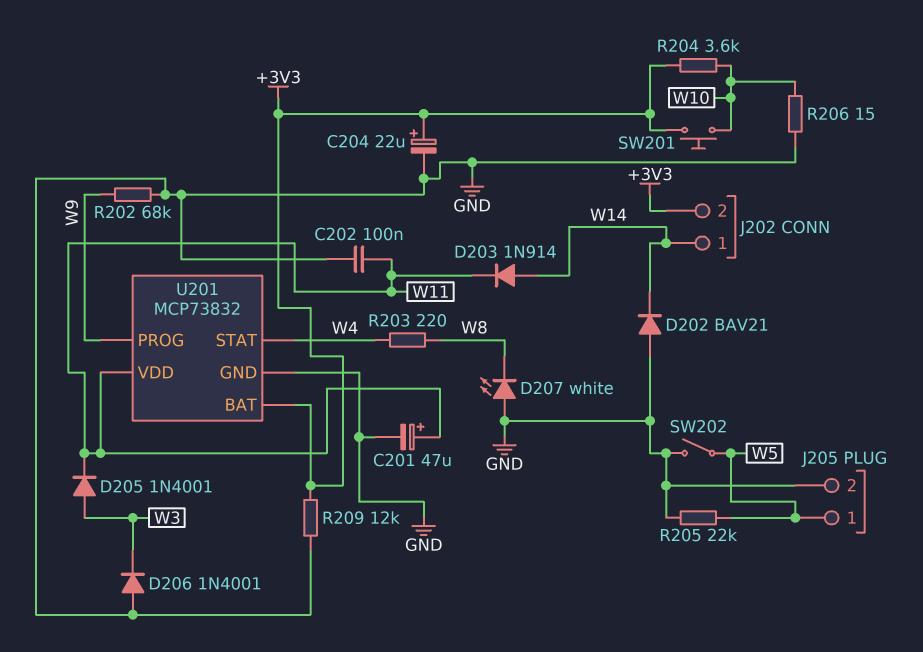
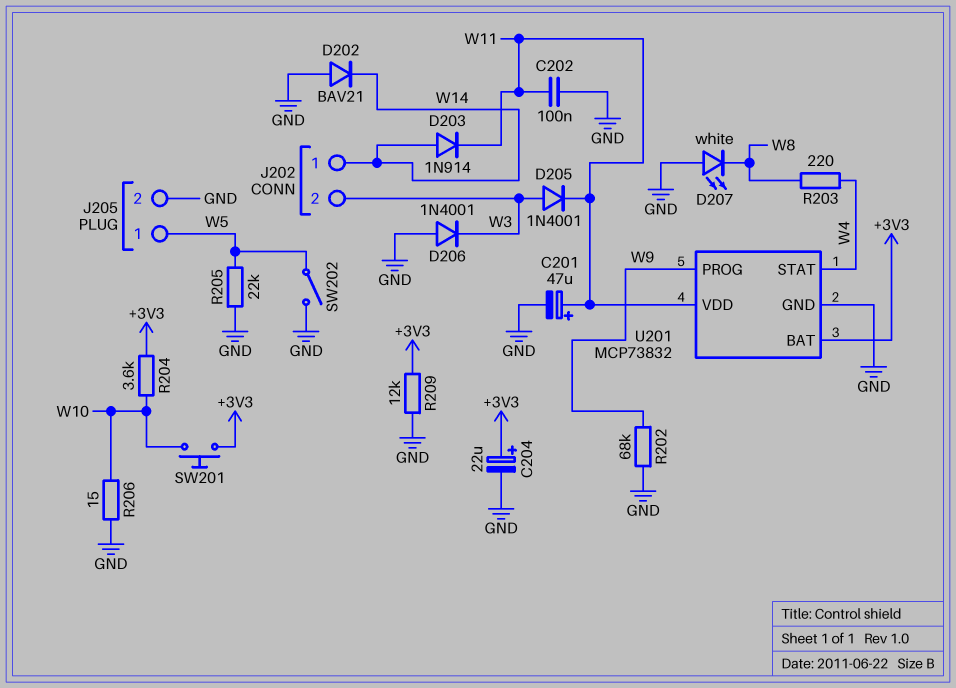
J202 pin 2: +3V3 -> W3

